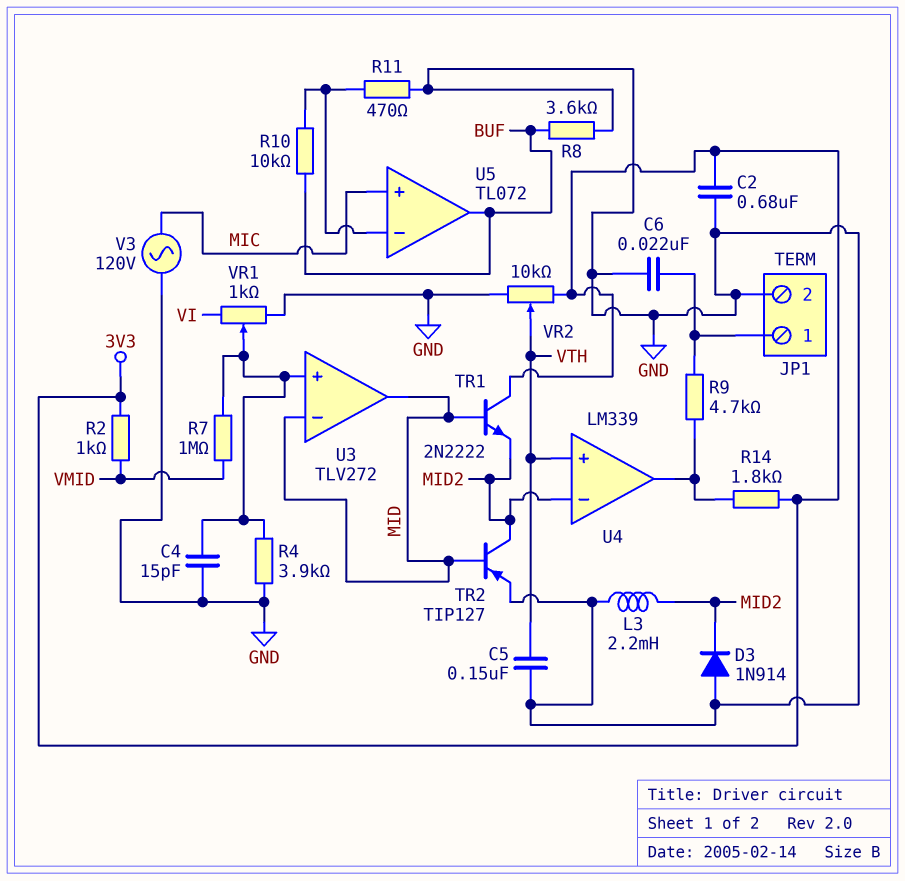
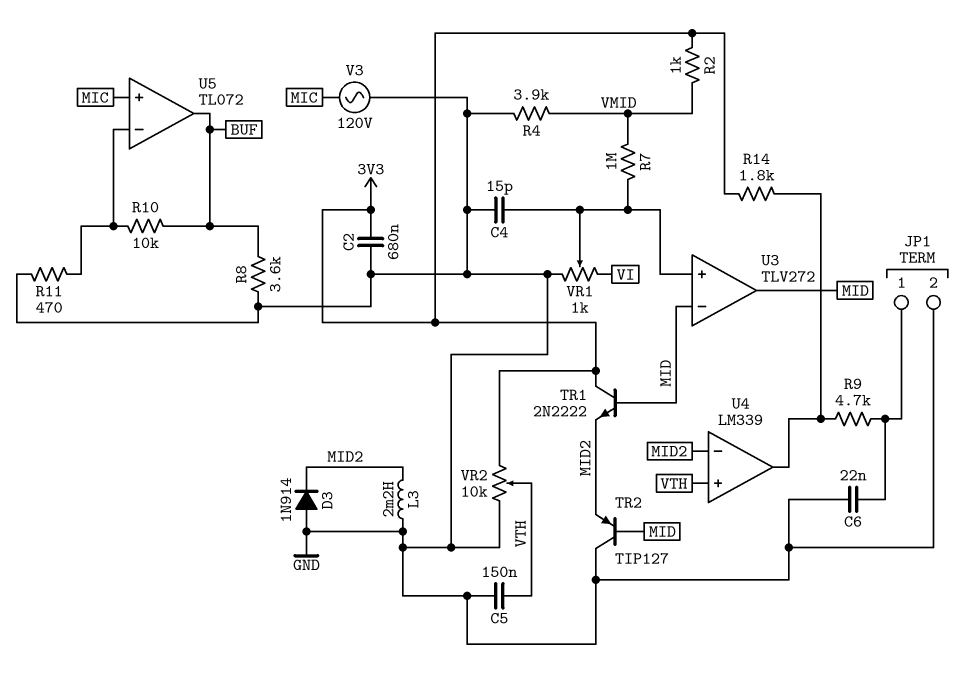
R4: 3.9k (GND, U3/in+) -> 3.9k (GND, VMID)
TR2: PNP TIP127 (B MID, C MID2, E GND) -> PNP TIP127 (B MID, C GND, E MID2)

